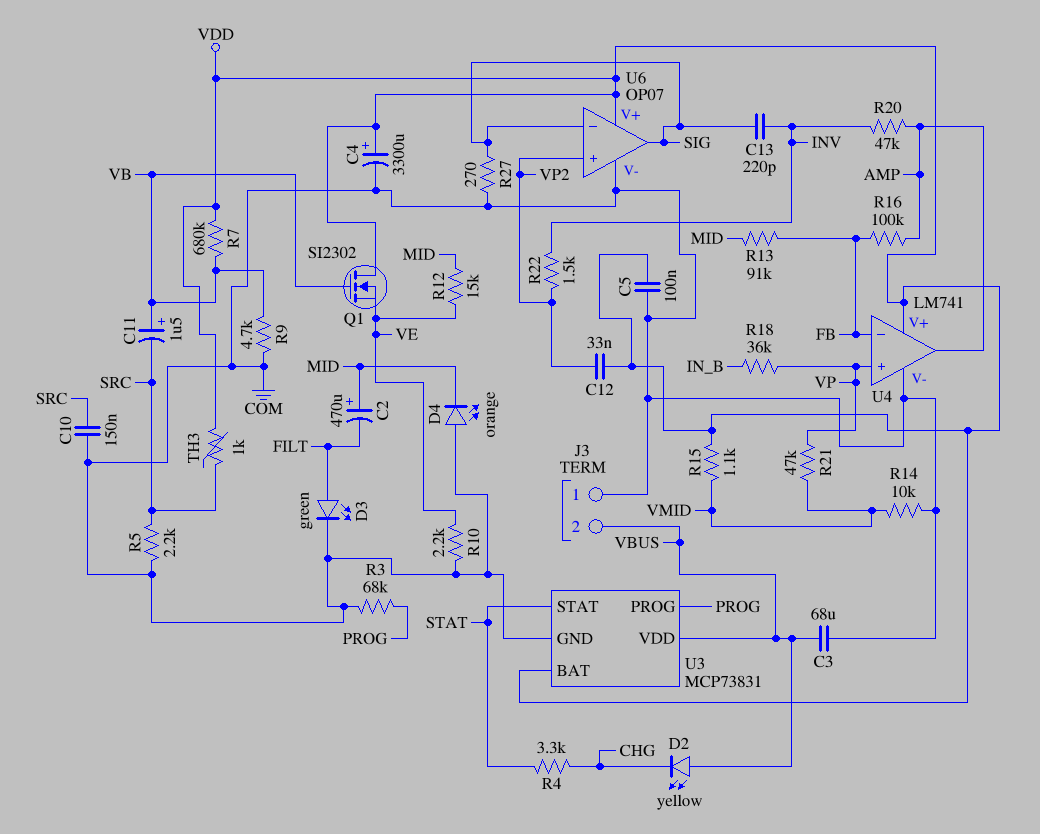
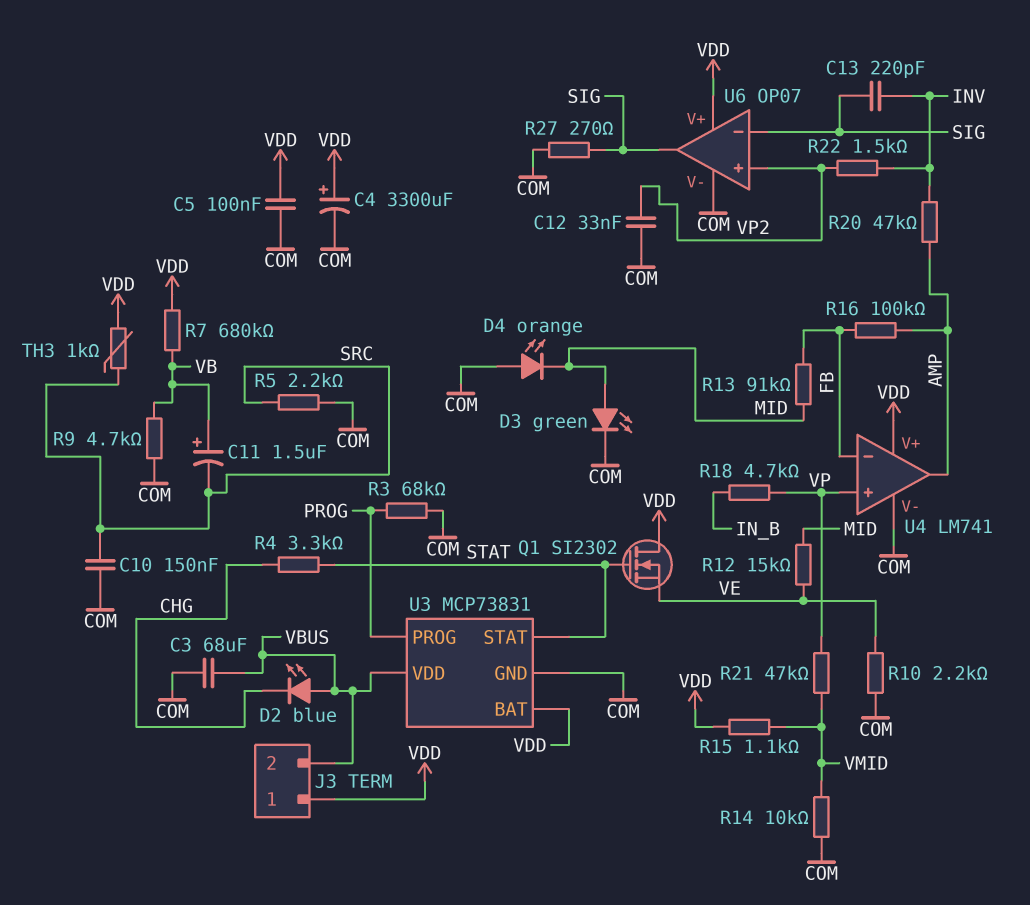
C2: 470uF (plus MID, minus FILT) -> none
C12: 33nF (VDD, VP2) -> 33nF (COM, VP2)
D2: LED yellow (A VBUS, K CHG) -> LED blue (A VBUS, K CHG)
D3: LED green (A FILT, K COM) -> LED green (A MID, K COM)
J3 pin 1: COM -> VDD
Q1: NMOS SI2302 (G VB, D VDD, S VE) -> NMOS SI2302 (G STAT, D VDD, S VE)
R18: 36k (IN_B, VP) -> 4.7k (IN_B, VP)

